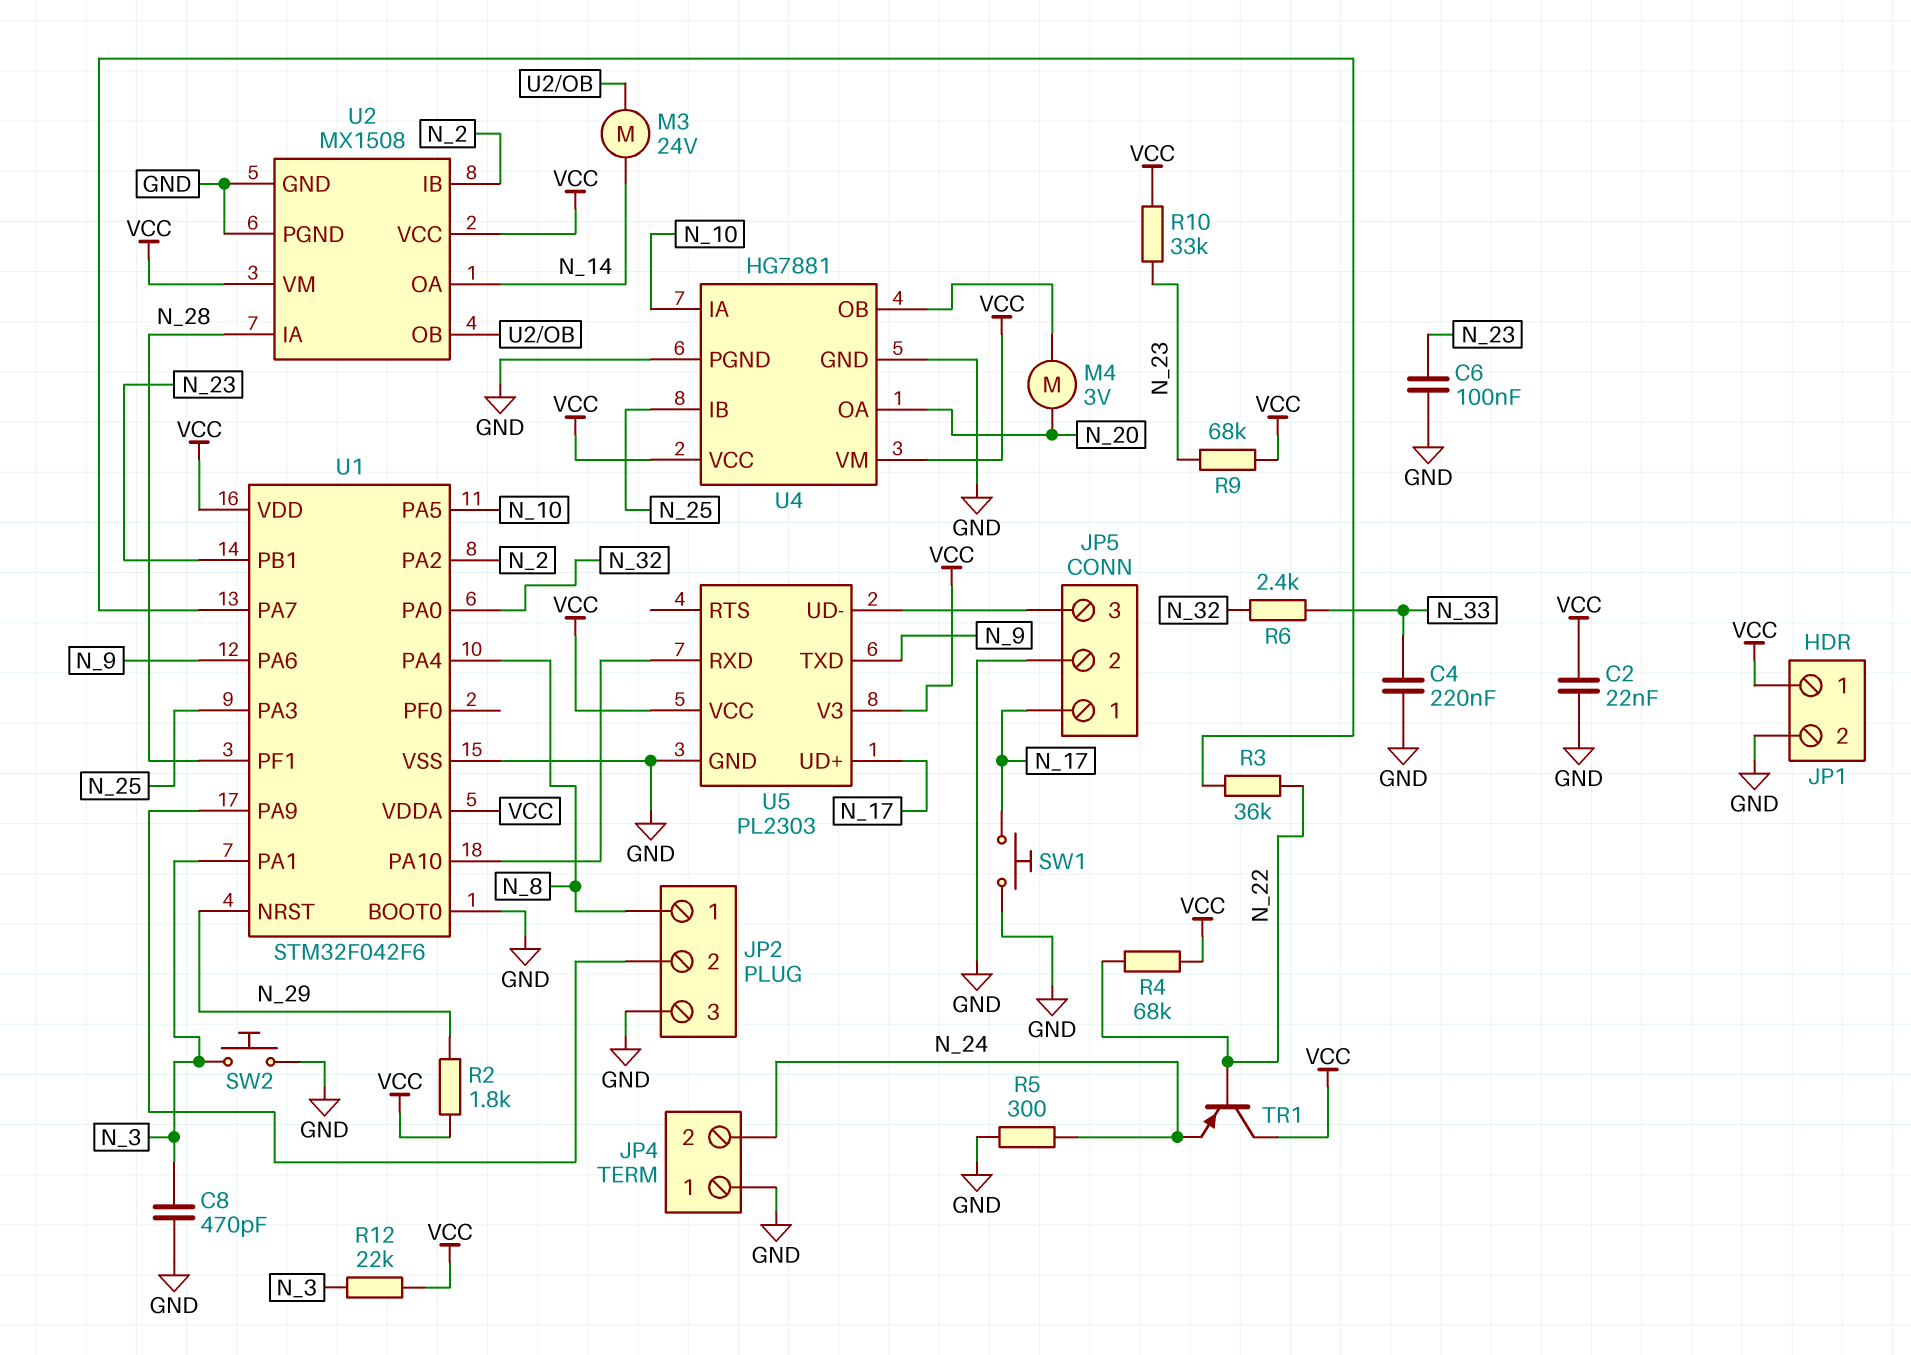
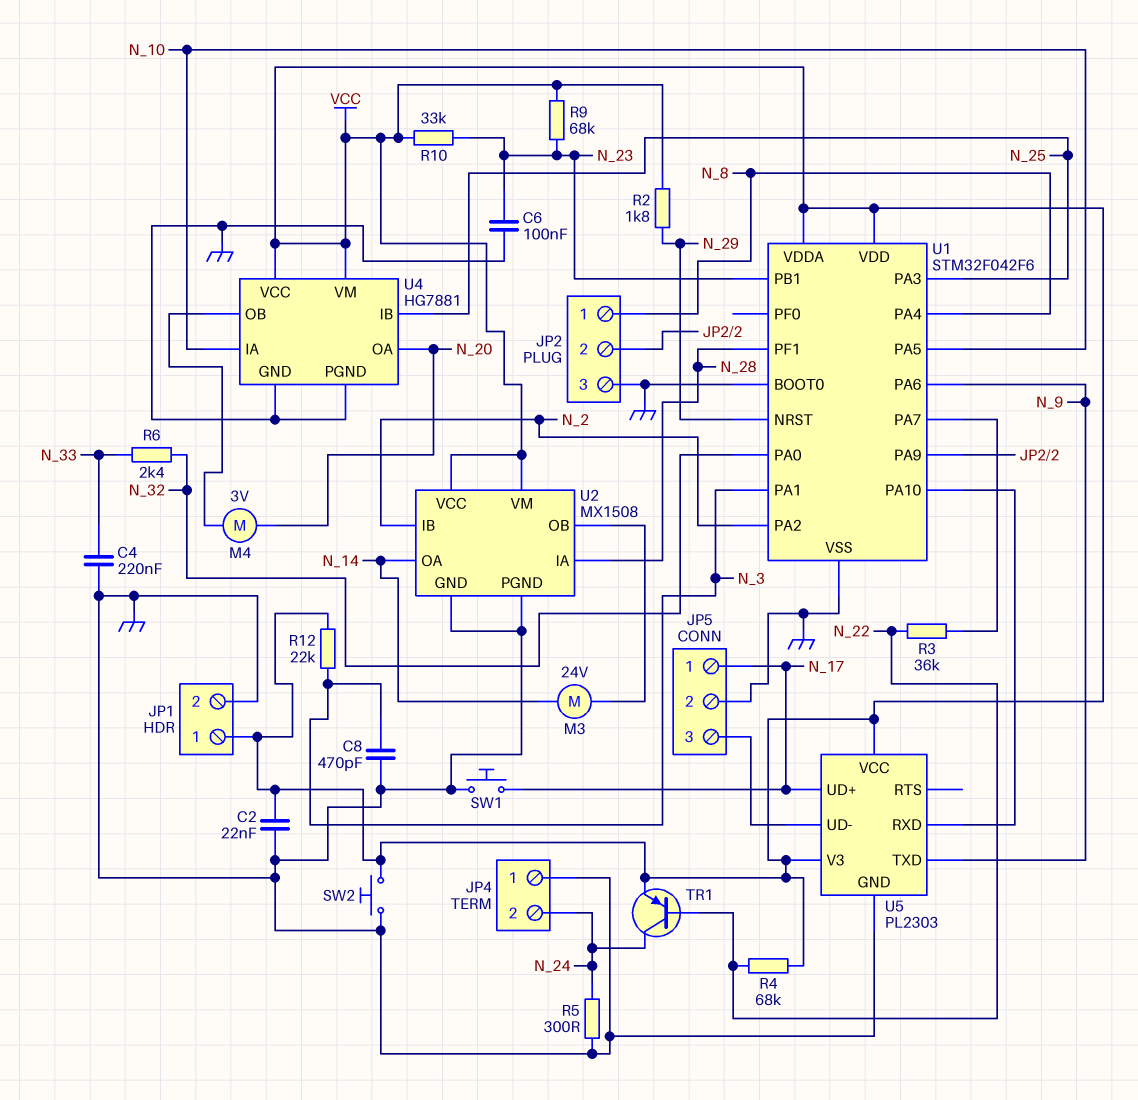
SW2: button (GND, N_3) -> button (GND, VCC)
TR1: PNP (B N_22, C VCC, E N_24) -> PNP (B N_22, C N_24, E VCC)

